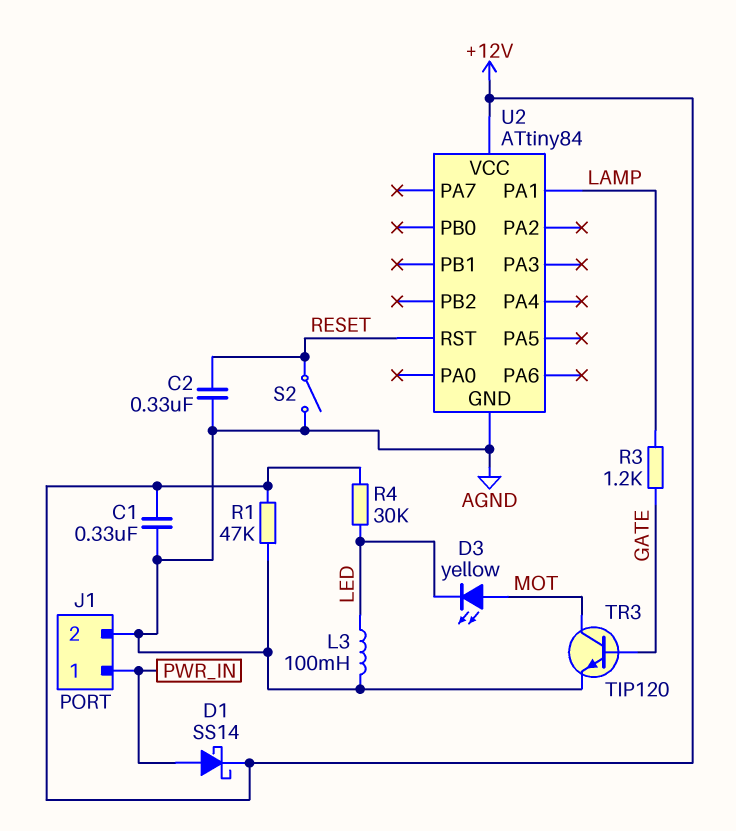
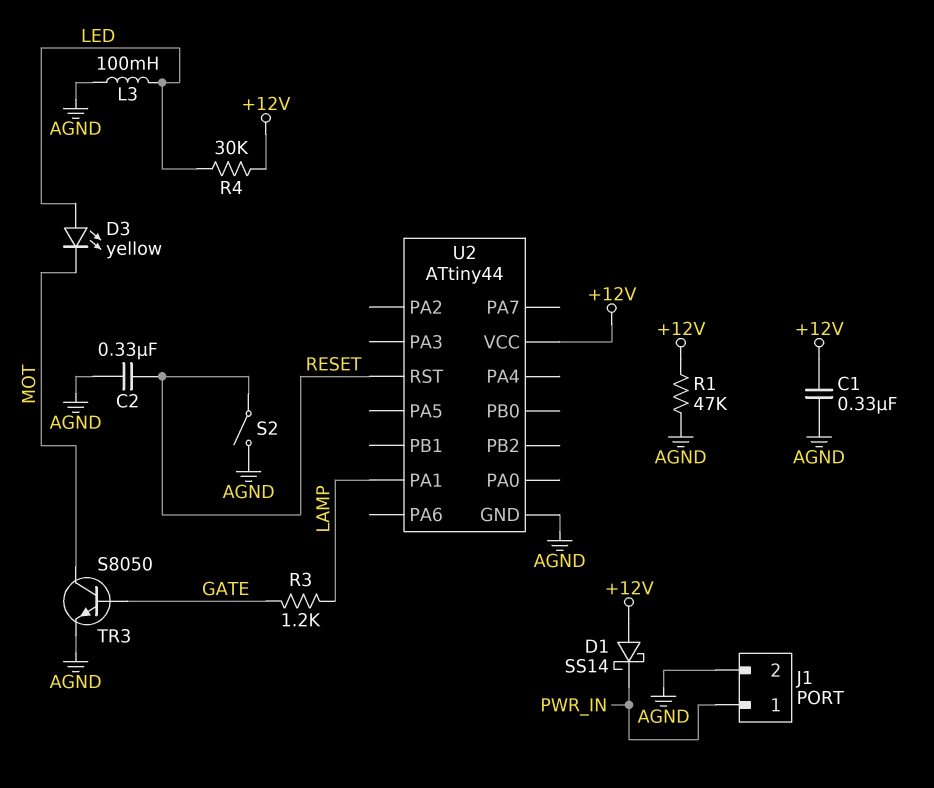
D1: schottky SS14 (A PWR_IN, K +12V) -> schottky SS14 (A +12V, K PWR_IN)
D3: LED yellow (A MOT, K LED) -> LED yellow (A LED, K MOT)
TR3: NPN TIP120 (B GATE, C MOT, E AGND) -> NPN S8050 (B GATE, C MOT, E AGND)
U2: ATtiny84 -> ATtiny44

